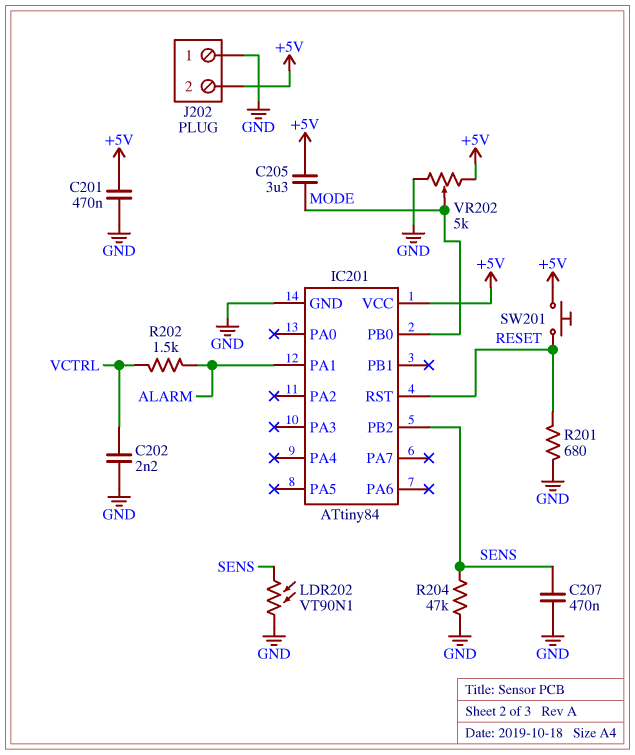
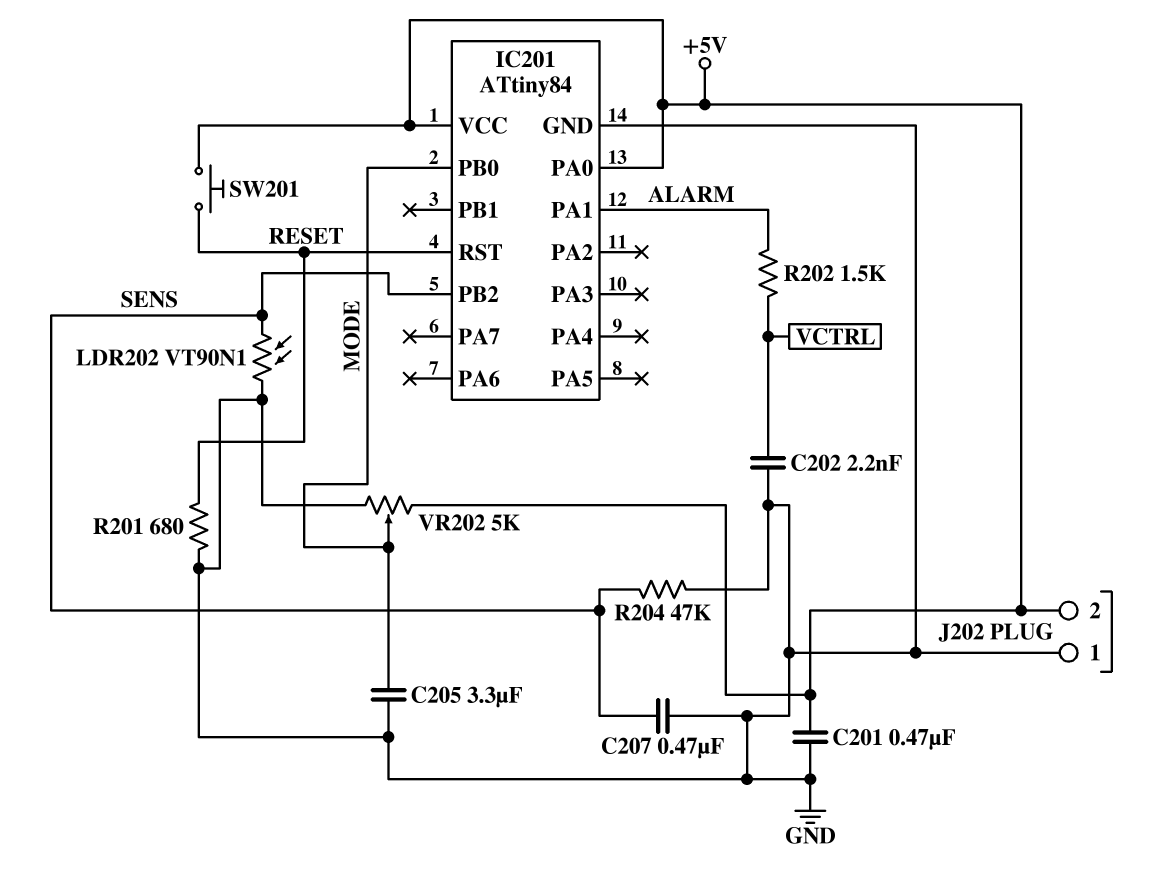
C205: 3.3uF (+5V, MODE) -> 3.3uF (GND, MODE)
IC201 pin PA0: none -> +5V

